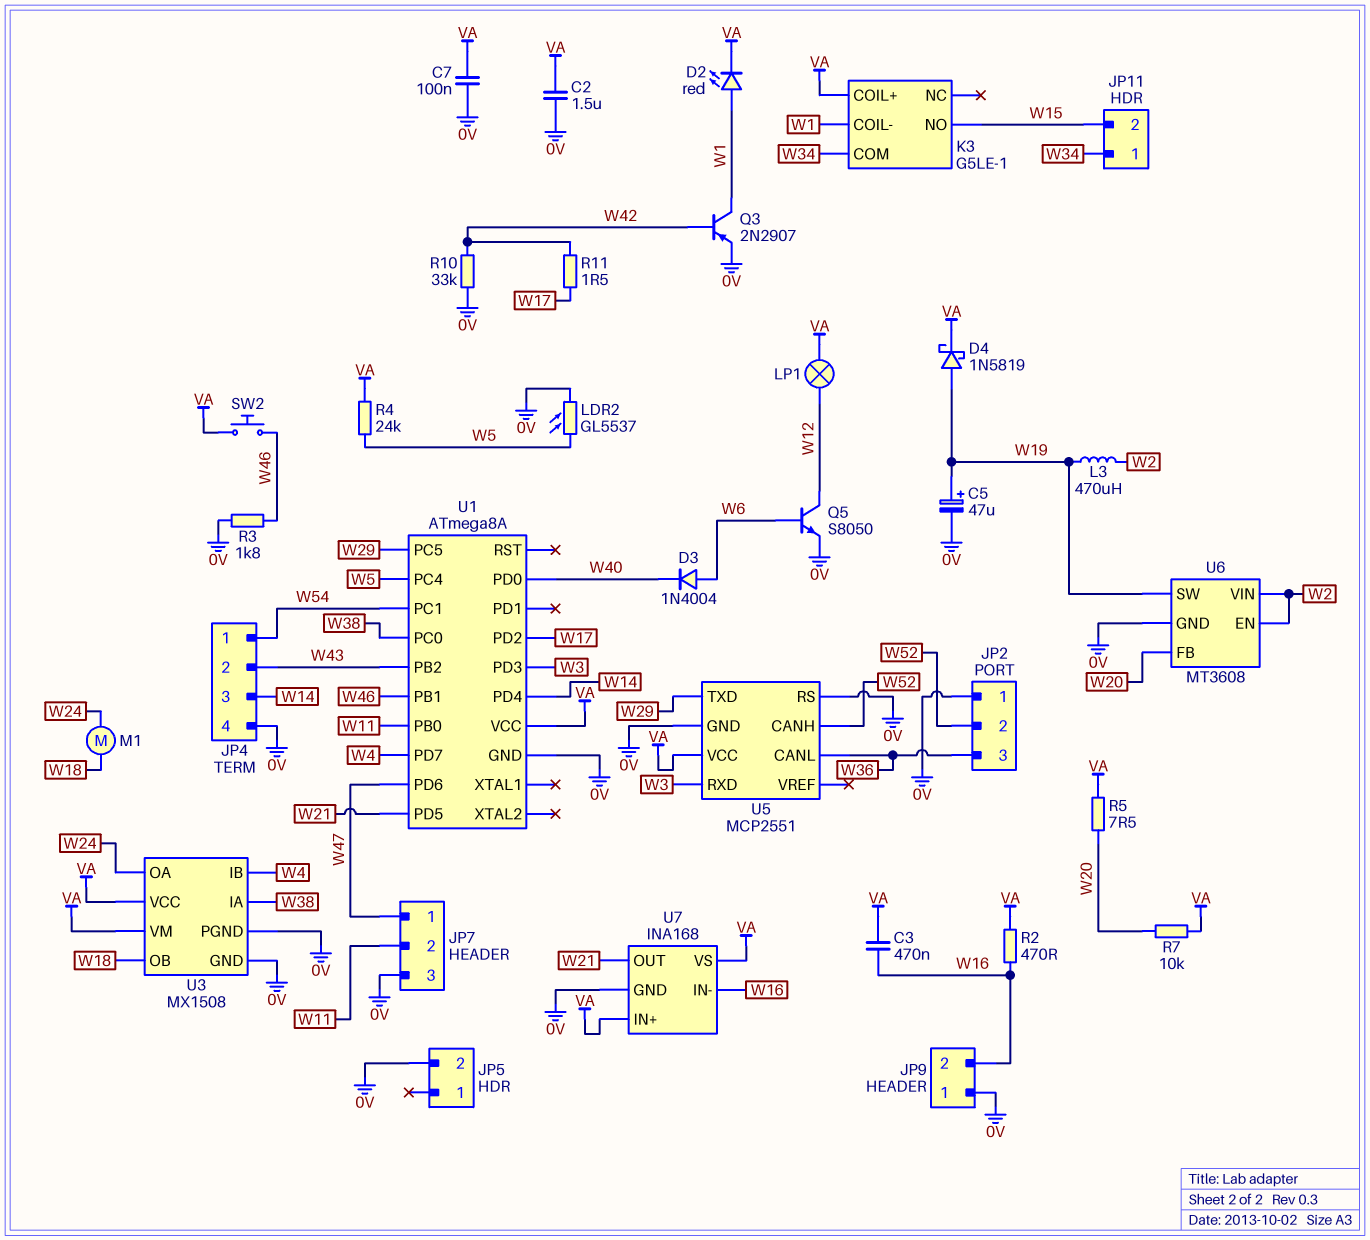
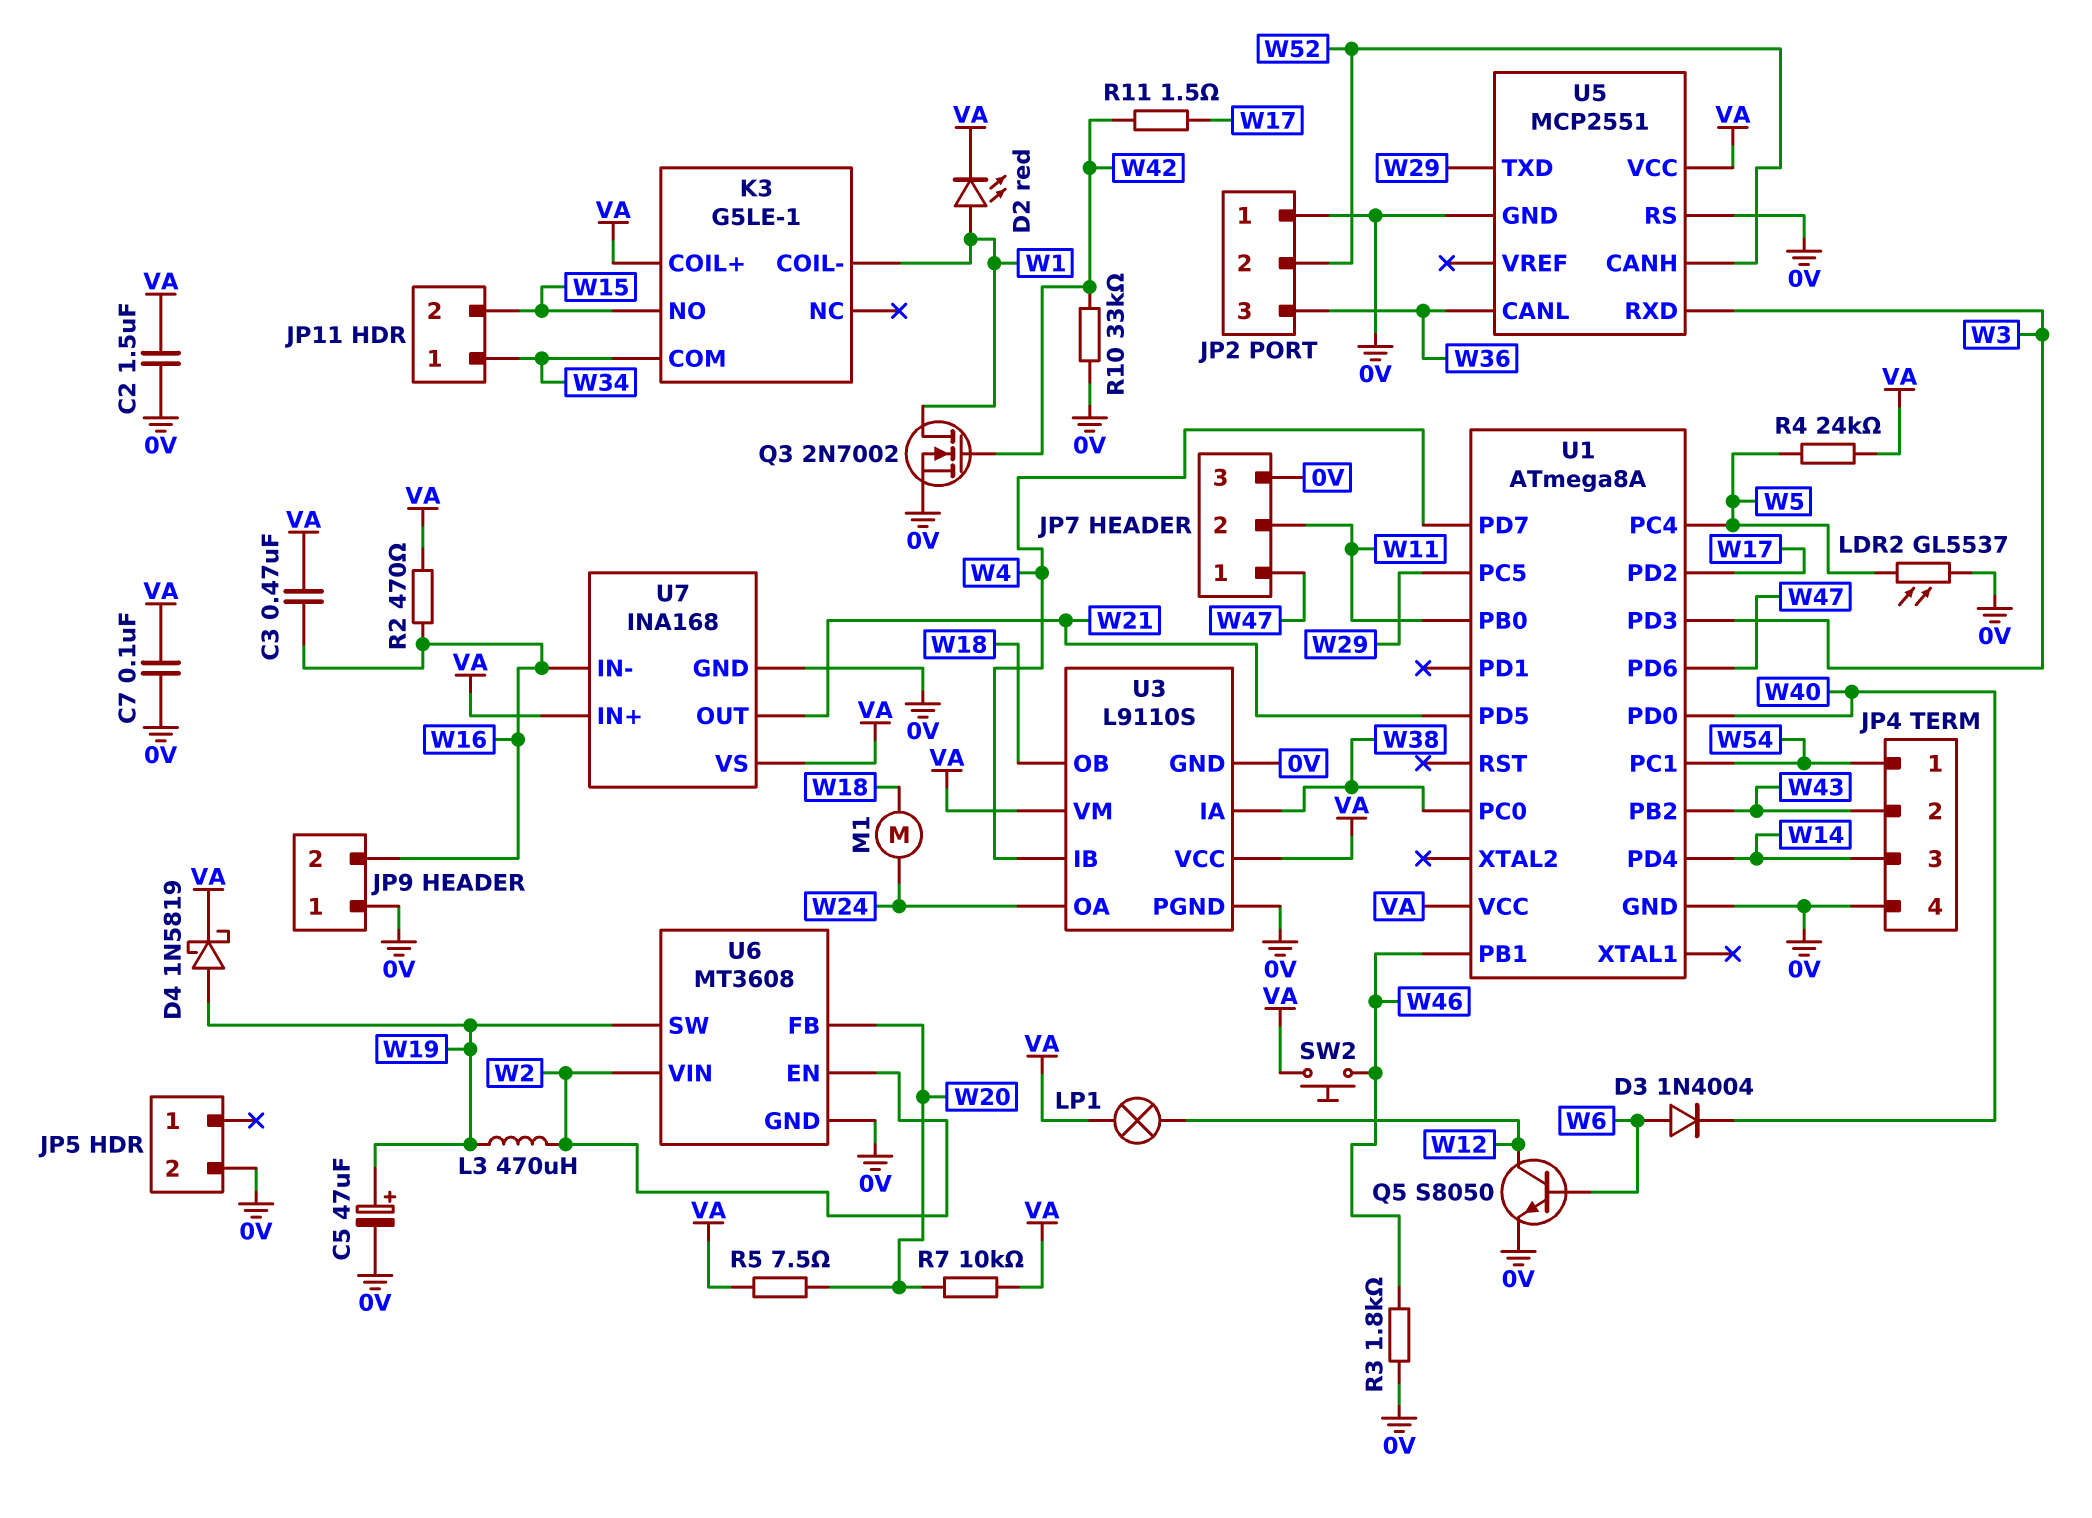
Q3: PNP 2N2907 (B W42, C W1, E 0V) -> NMOS 2N7002 (G W42, D W1, S 0V)
U3: MX1508 -> L9110S

